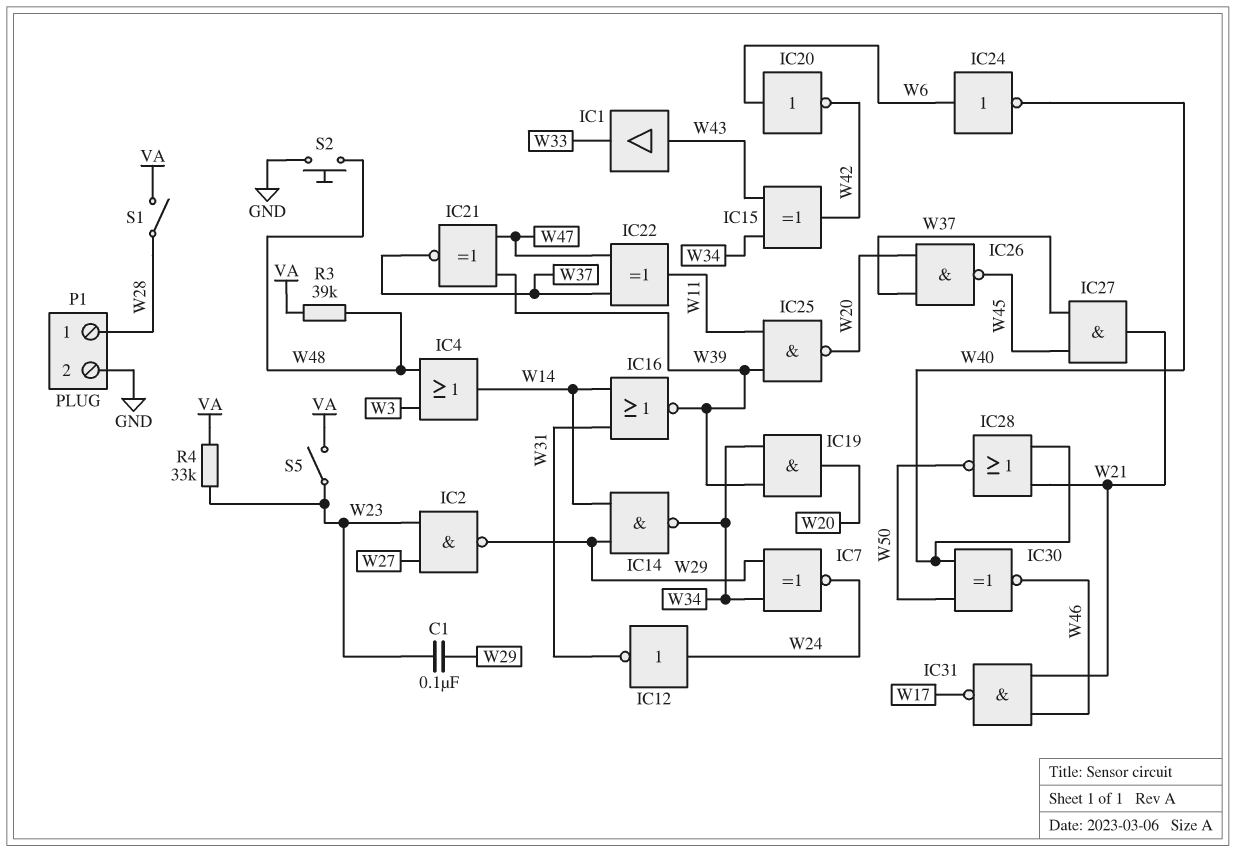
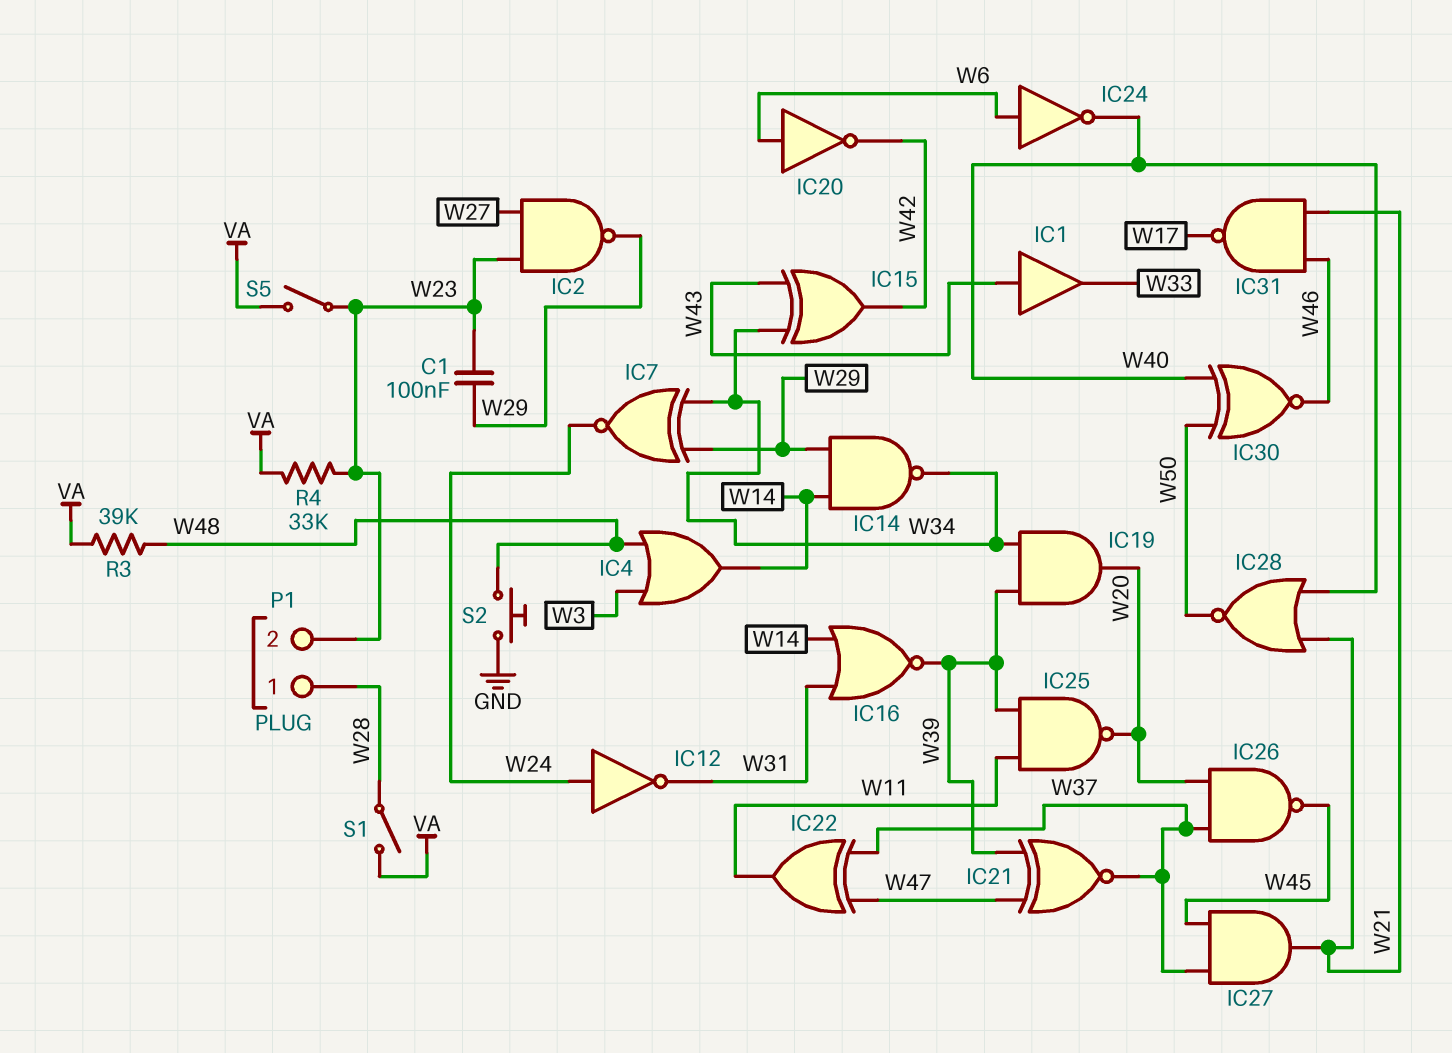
P1 pin 2: GND -> W23

